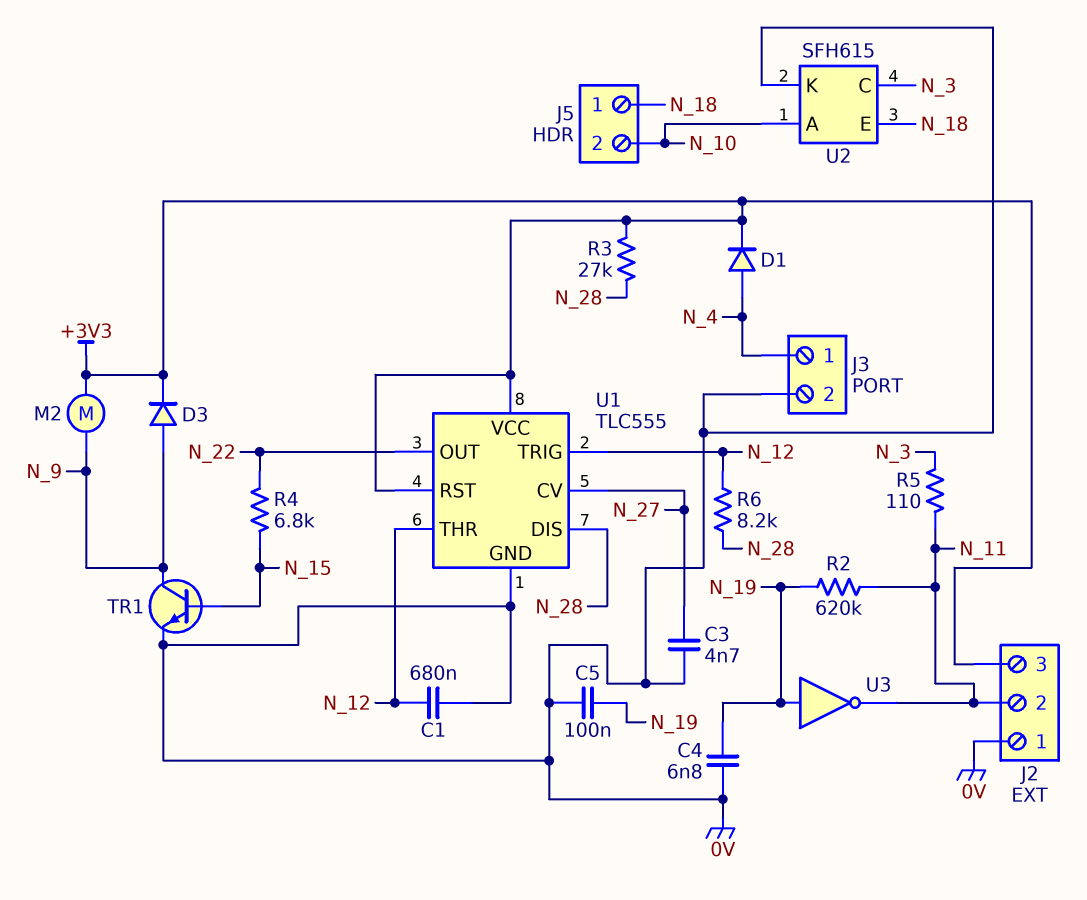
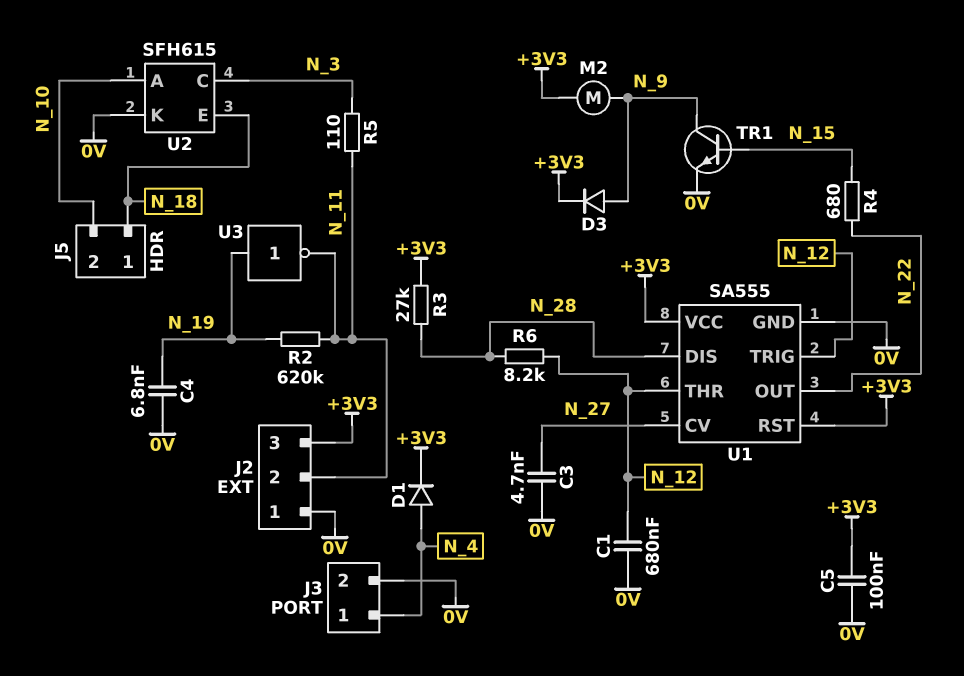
C5: 100nF (0V, N_19) -> 100nF (+3V3, 0V)
R4: 6.8k (N_15, N_22) -> 680 (N_15, N_22)
U1: TLC555 -> SA555

